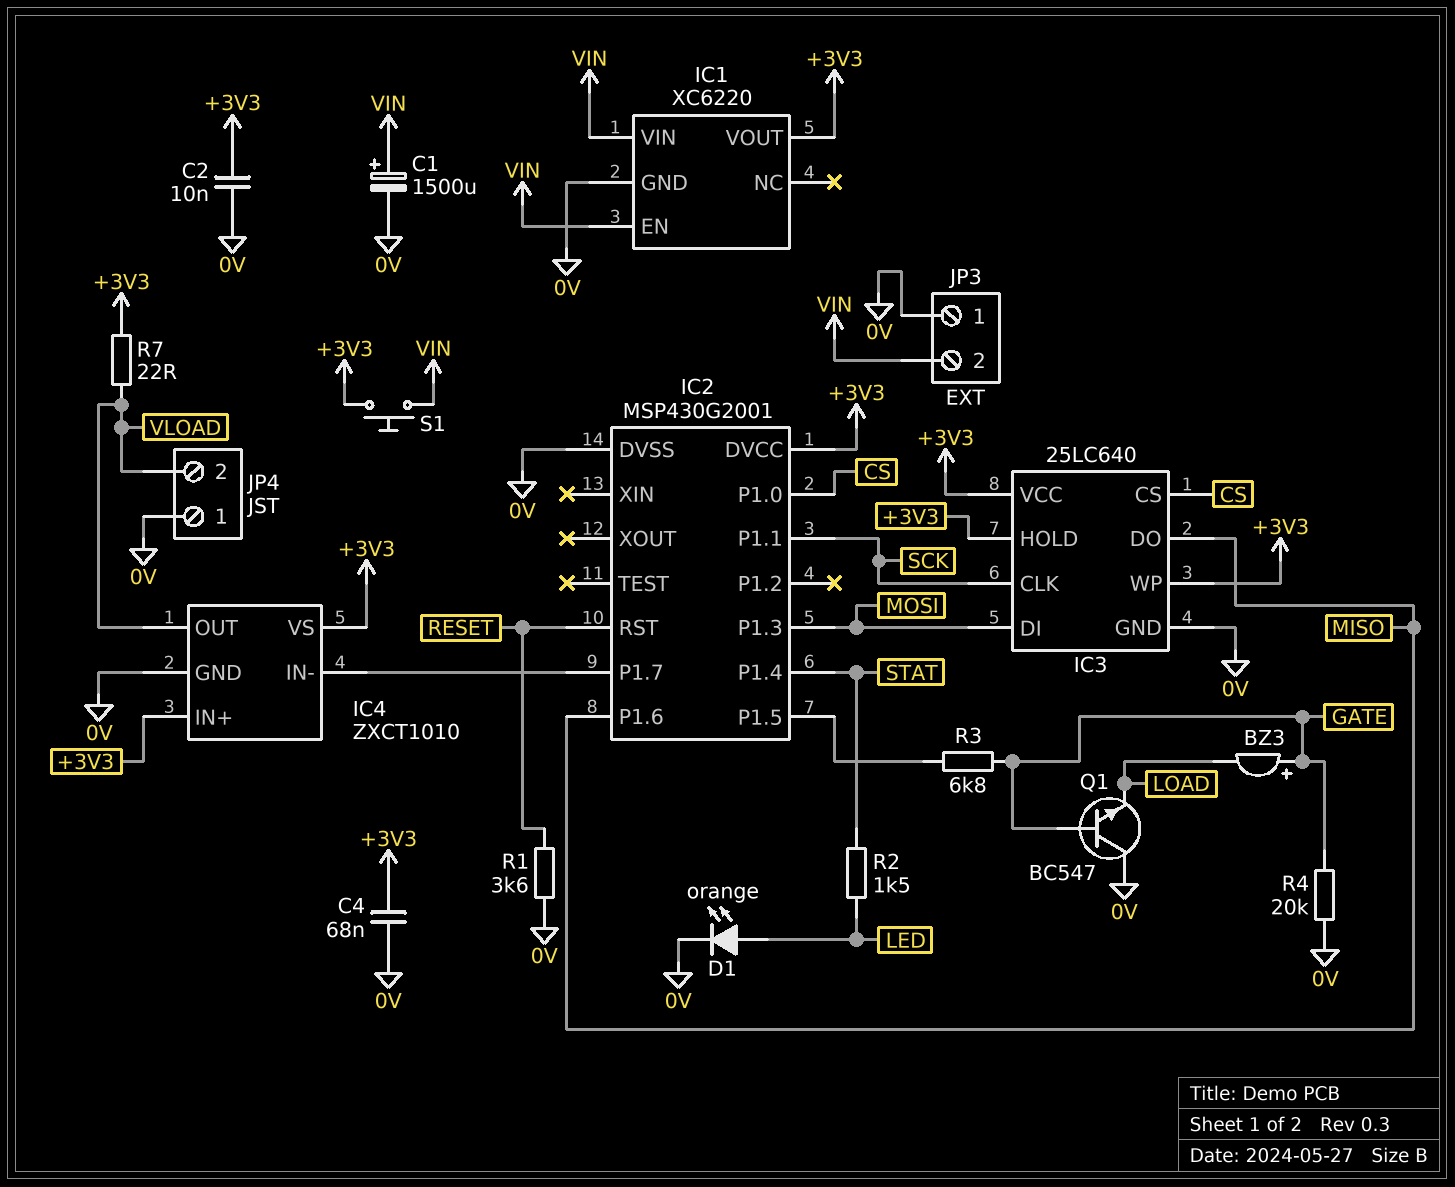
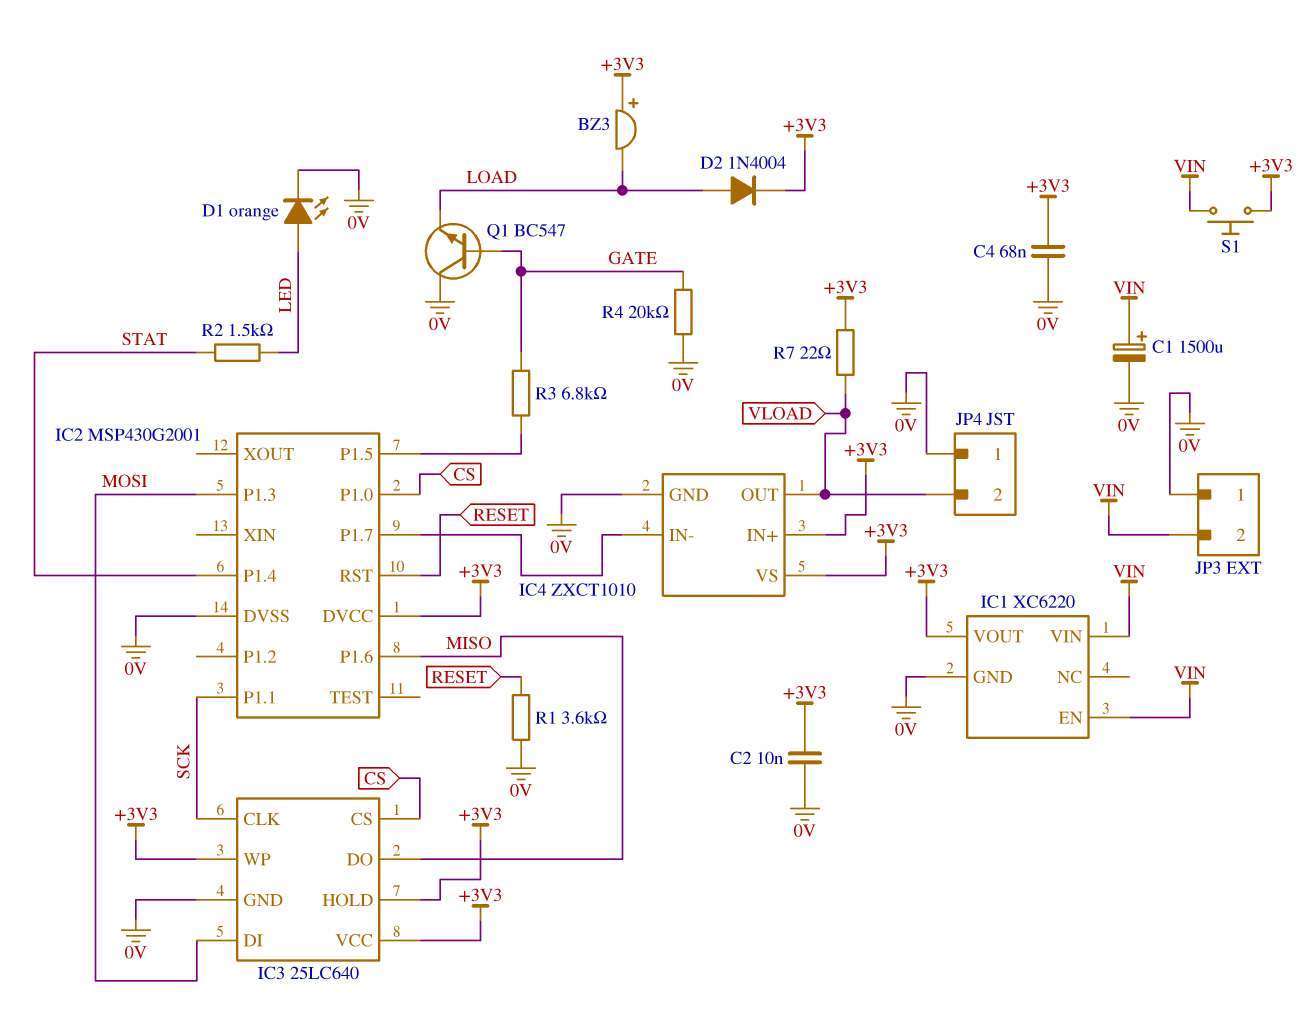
BZ3: buzzer (plus GATE, minus LOAD) -> buzzer (plus +3V3, minus LOAD)
D2: none -> diode 1N4004 (A LOAD, K +3V3)

